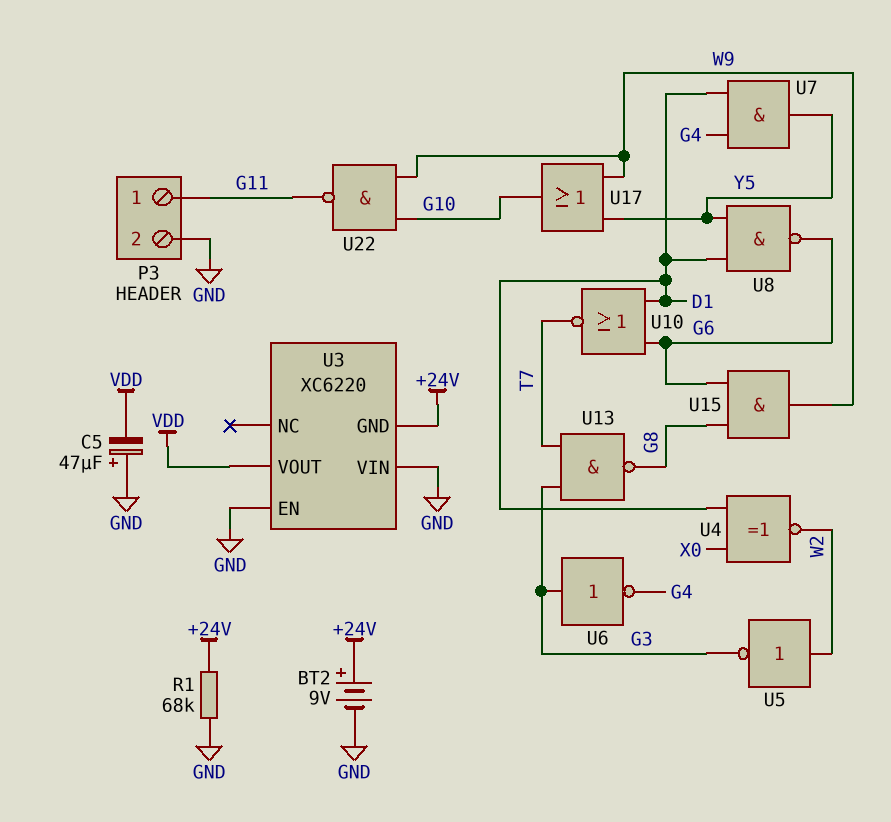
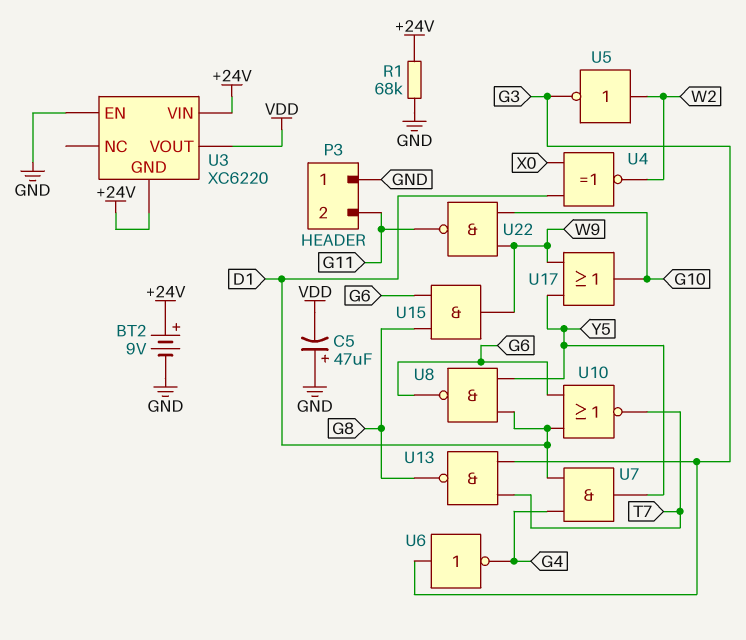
P3 pin 1: G11 -> GND
P3 pin 2: GND -> G11
U3 pin VIN: GND -> +24V

